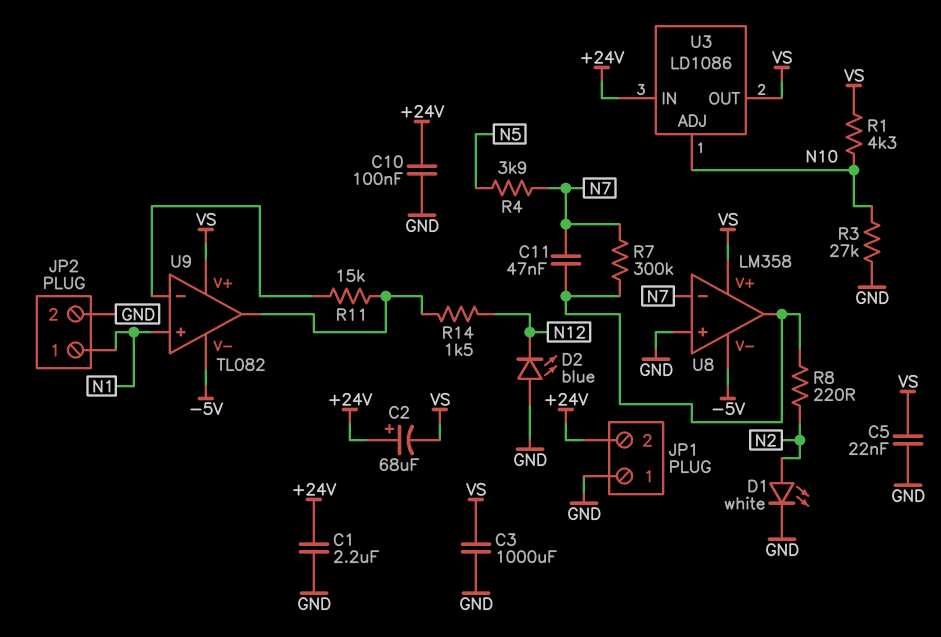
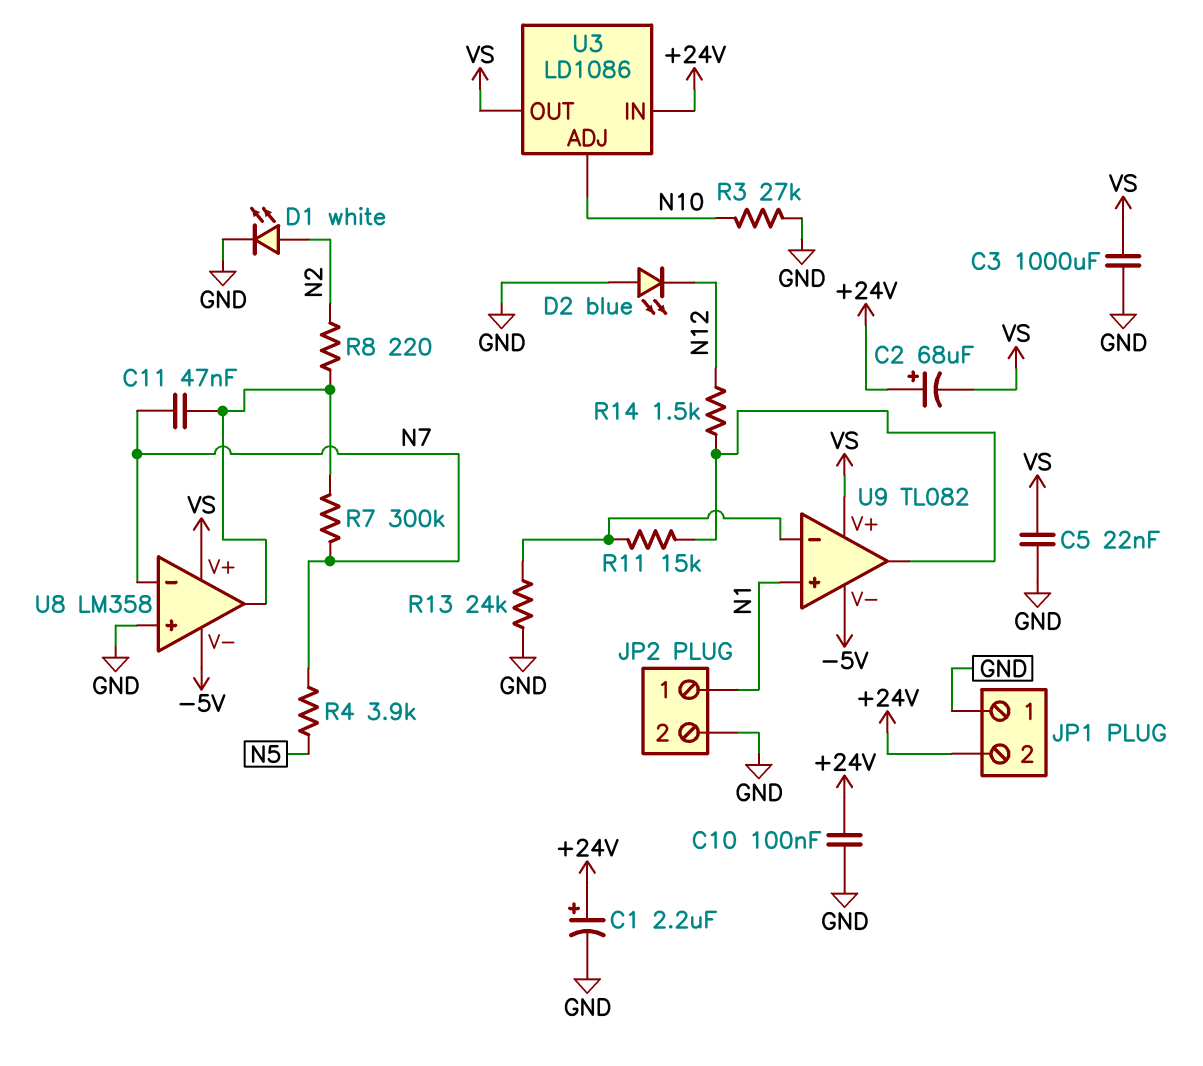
C1: 2.2uF (+24V, GND) -> 2.2uF (plus +24V, minus GND)
R1: 4.3k (N10, VS) -> none
R13: none -> 24k (GND, U9/in-)

